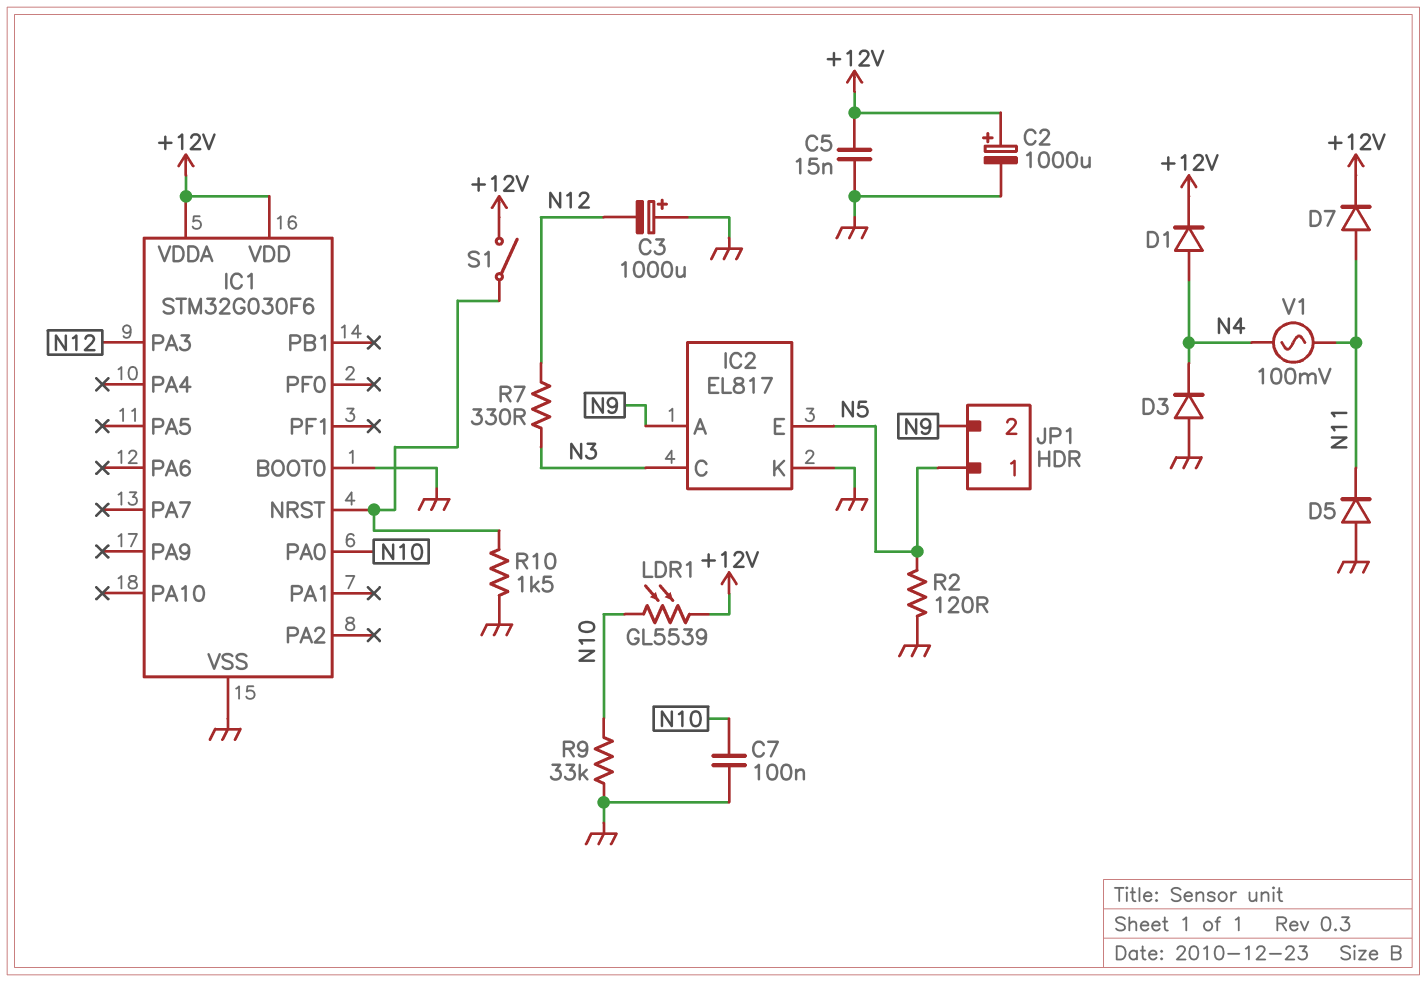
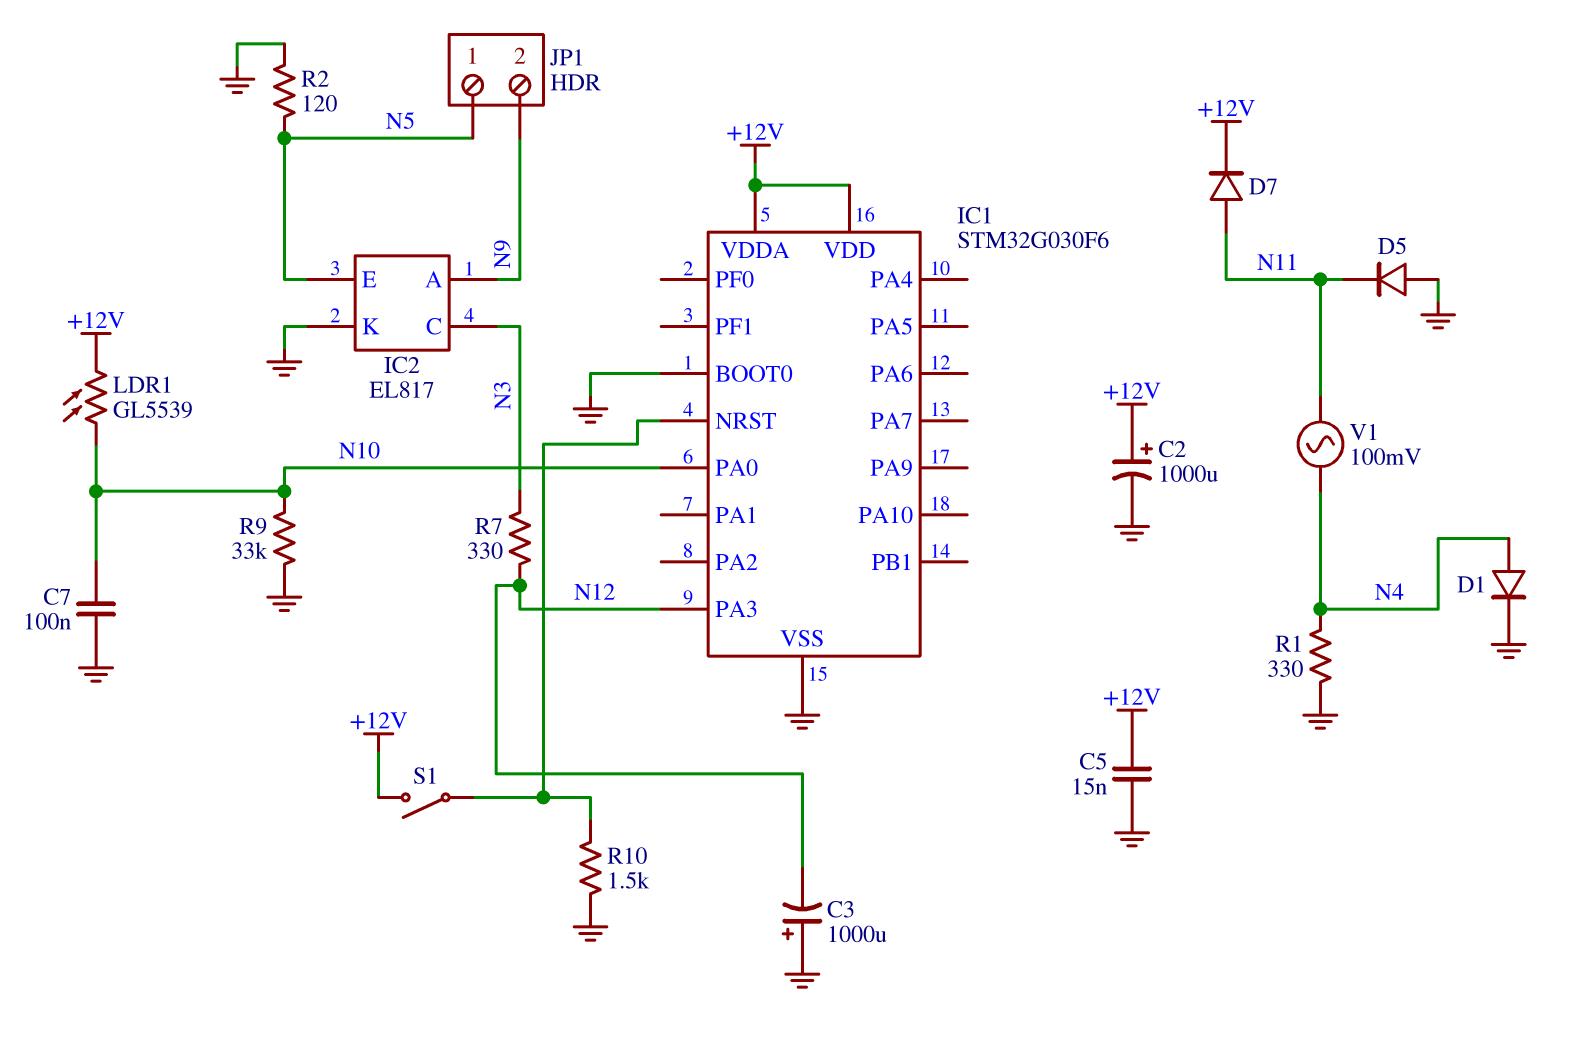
D1: diode (A N4, K +12V) -> diode (A N4, K GND)
D3: diode (A GND, K N4) -> none
R1: none -> 330 (GND, N4)

